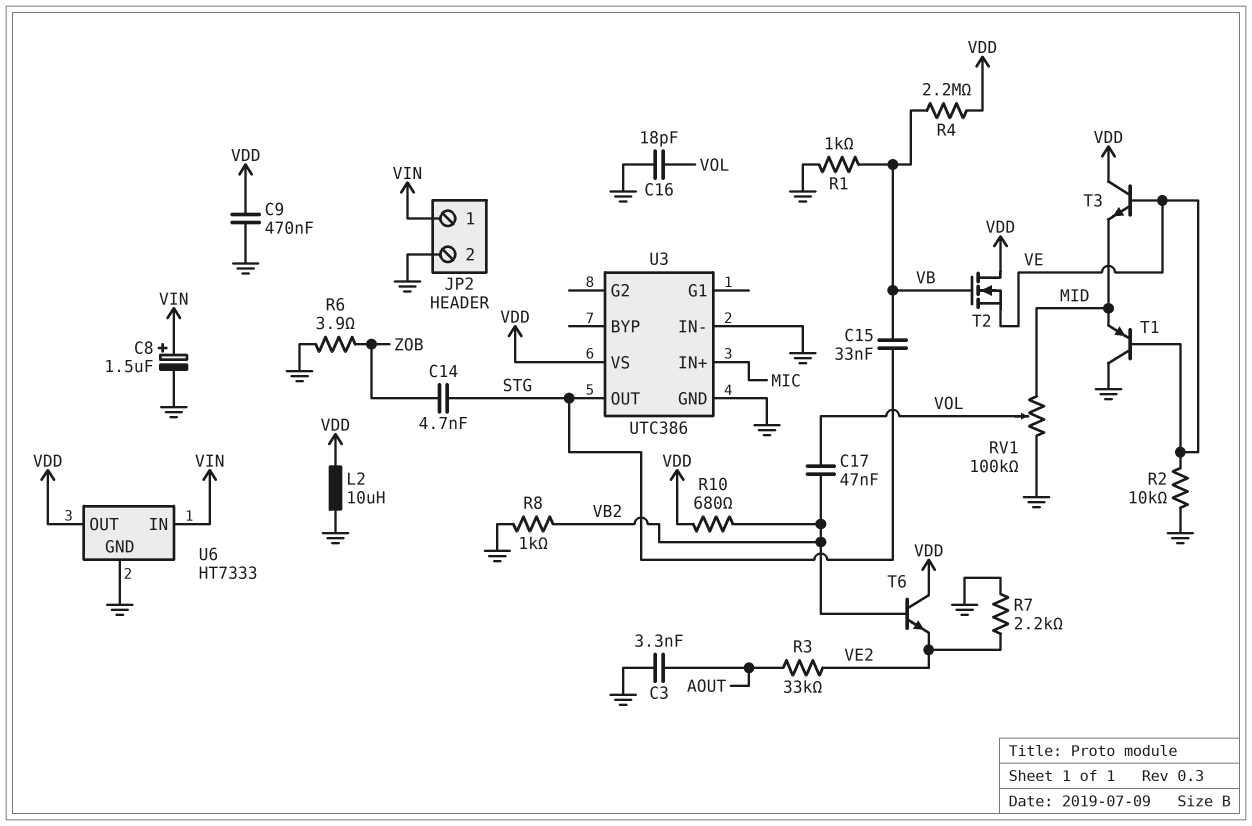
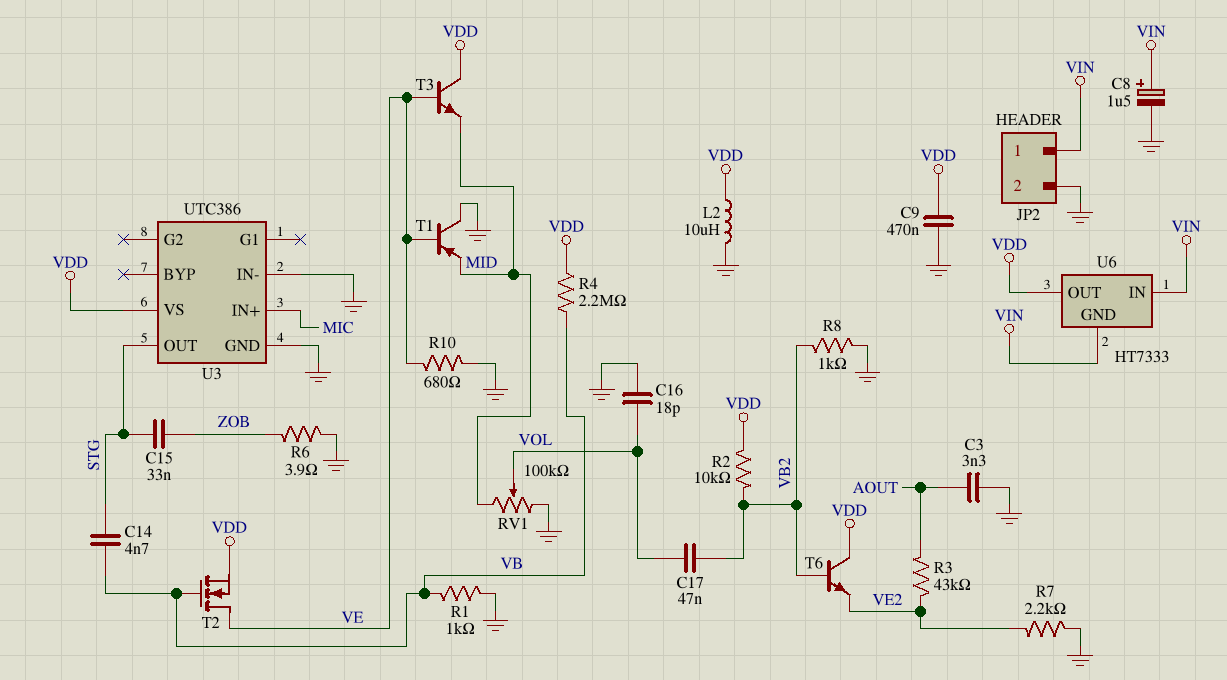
C14: 4.7nF (STG, ZOB) -> 4.7nF (STG, VB)
C15: 33nF (STG, VB) -> 33nF (STG, ZOB)
R2: 10k (GND, VE) -> 10k (VB2, VDD)
R3: 33k (AOUT, VE2) -> 43k (AOUT, VE2)
R10: 680 (VB2, VDD) -> 680 (GND, VE)
T2: NMOS (G VB, D VDD, S VE) -> NMOS (G VB, D VE, S VDD)
U6 pin GND: GND -> VIN

